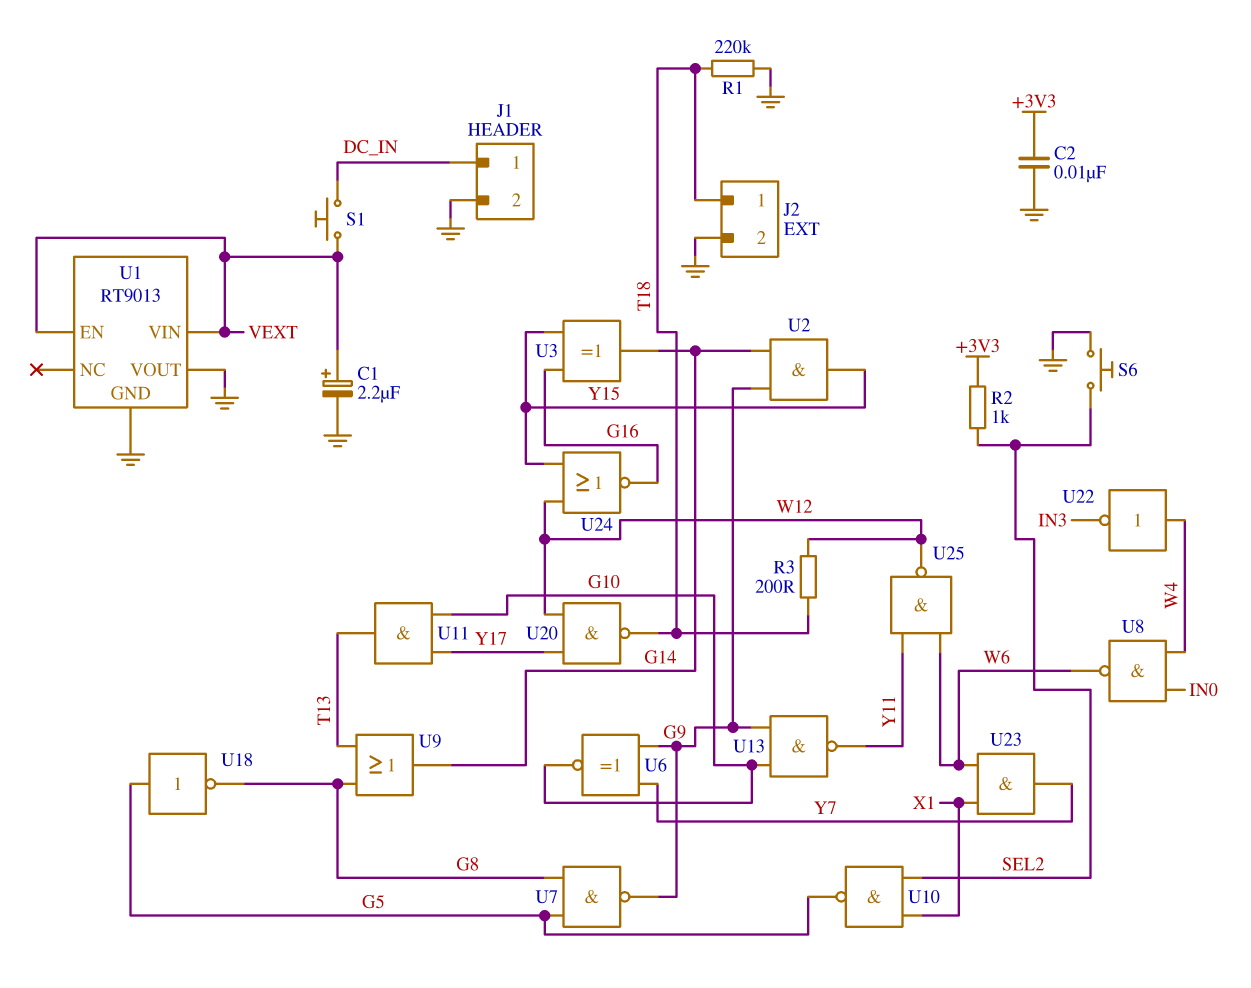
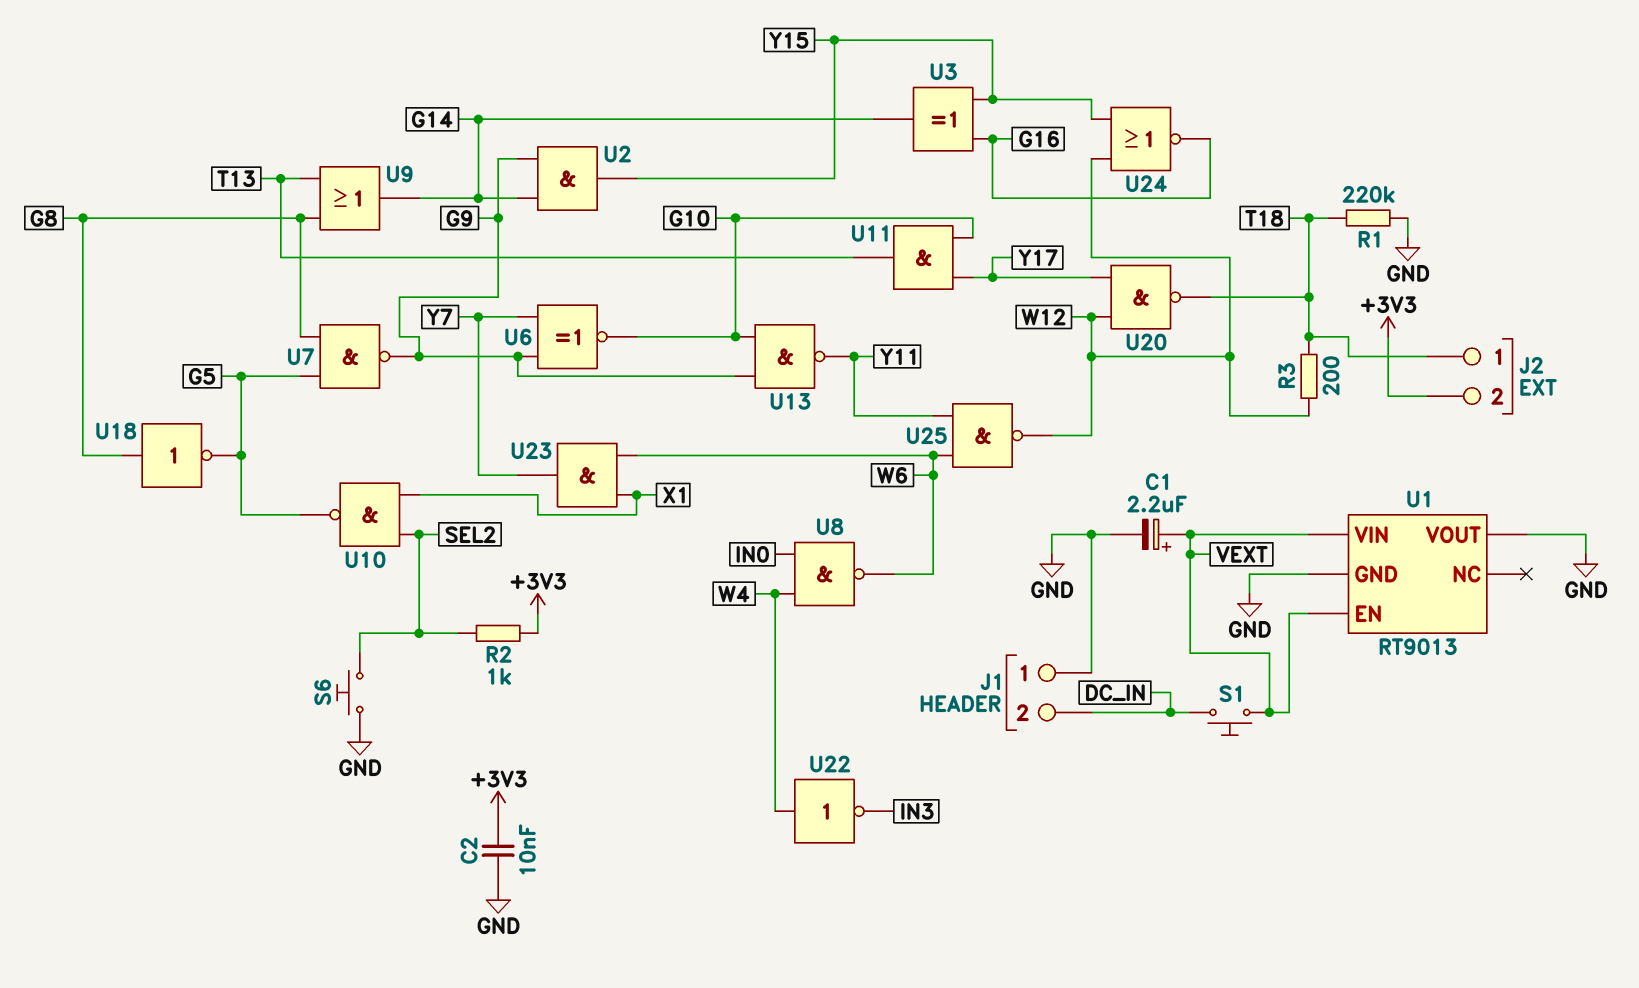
J1 pin 1: DC_IN -> GND
J1 pin 2: GND -> DC_IN
J2 pin 2: GND -> +3V3
U18: NOT (in G5, out G8) -> NOT (in G8, out G5)

